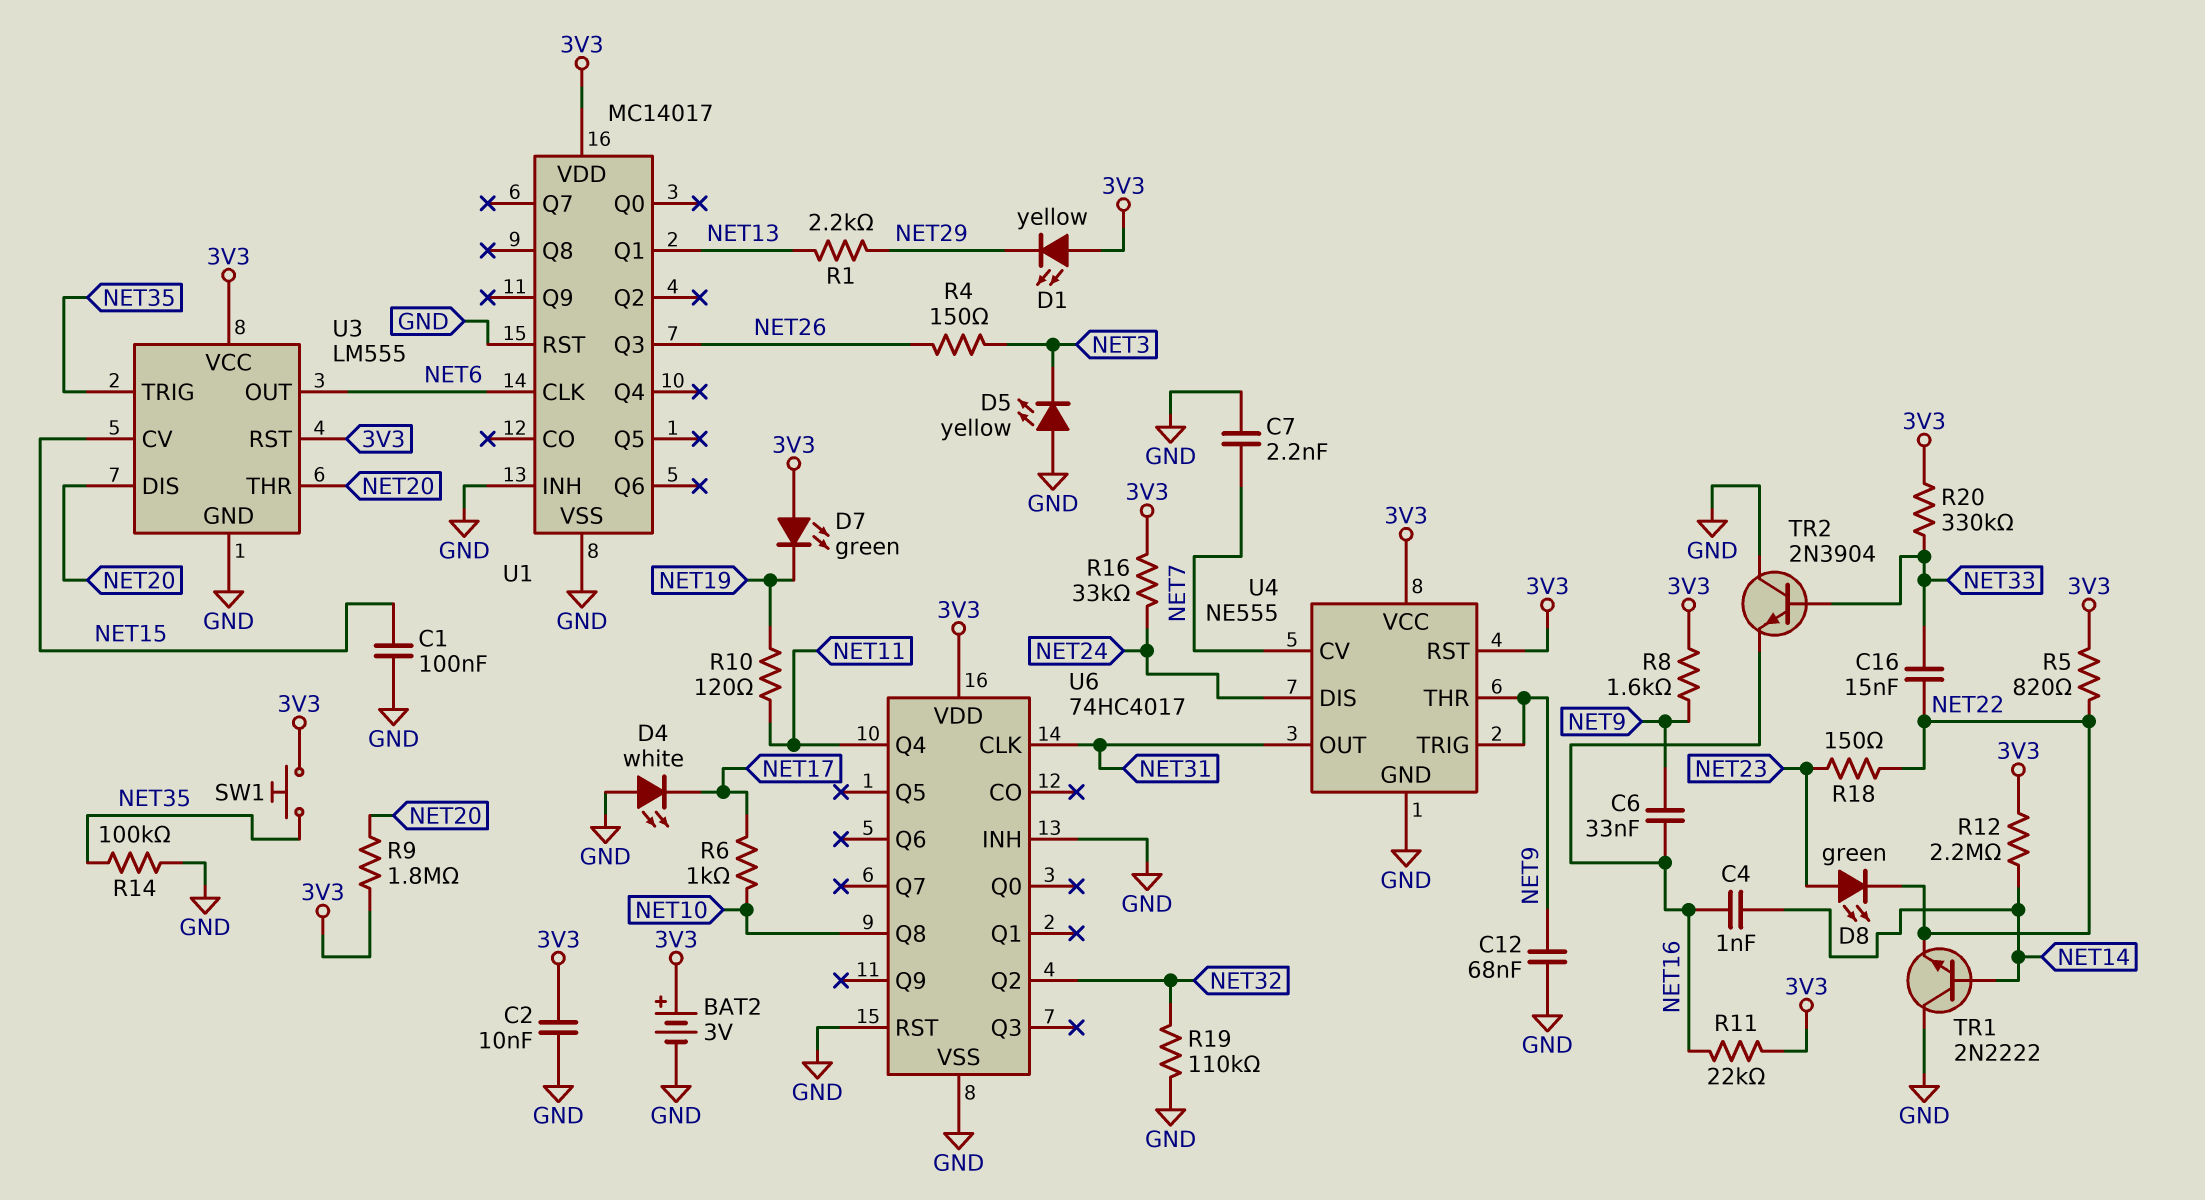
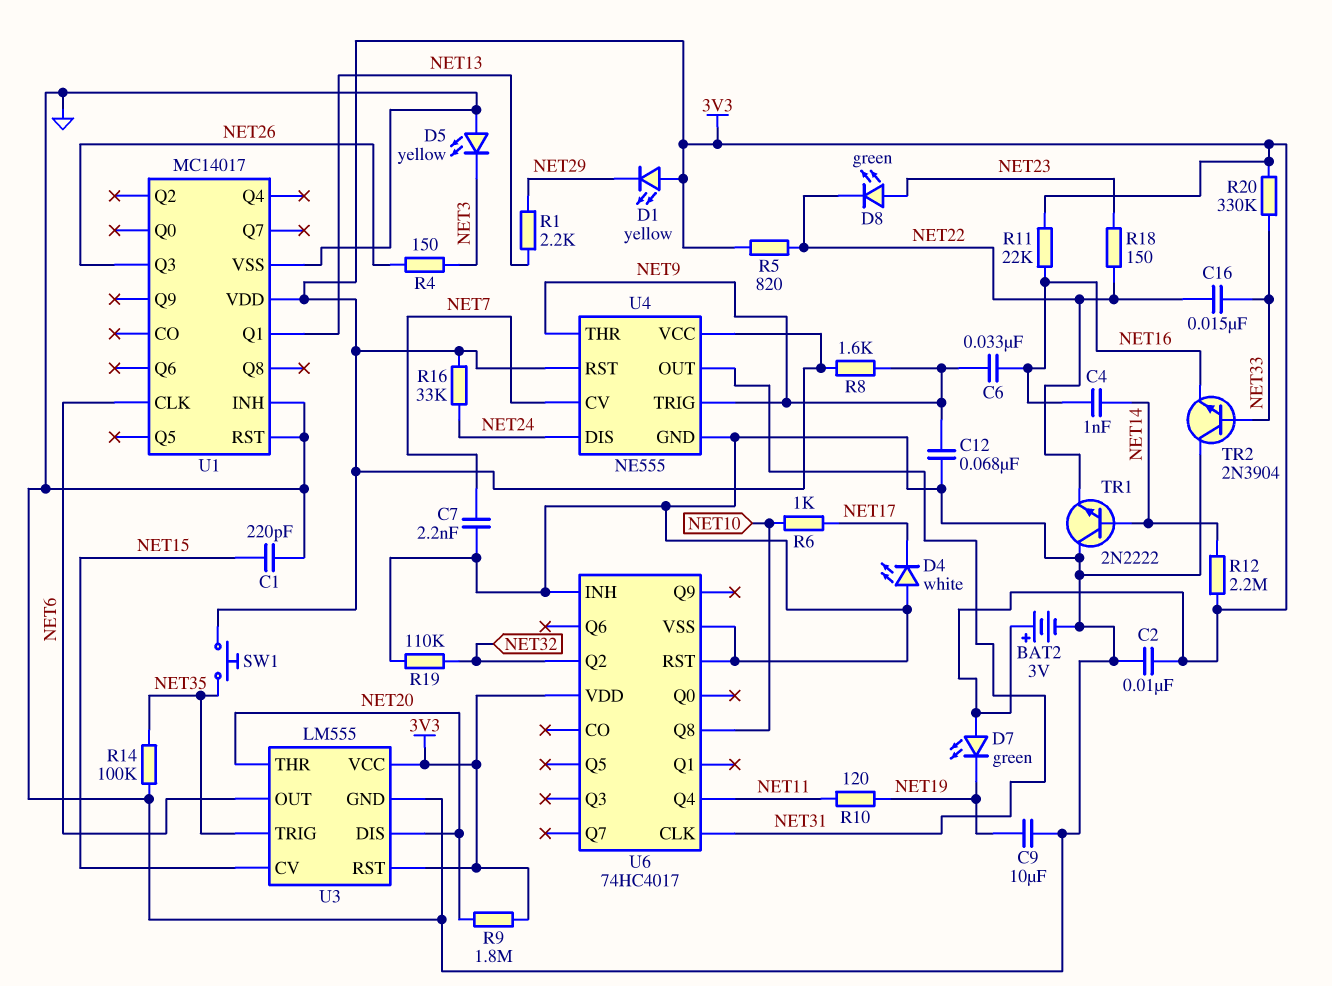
C1: 100nF (GND, NET15) -> 220pF (GND, NET15)
C9: none -> 10uF (GND, NET19)

